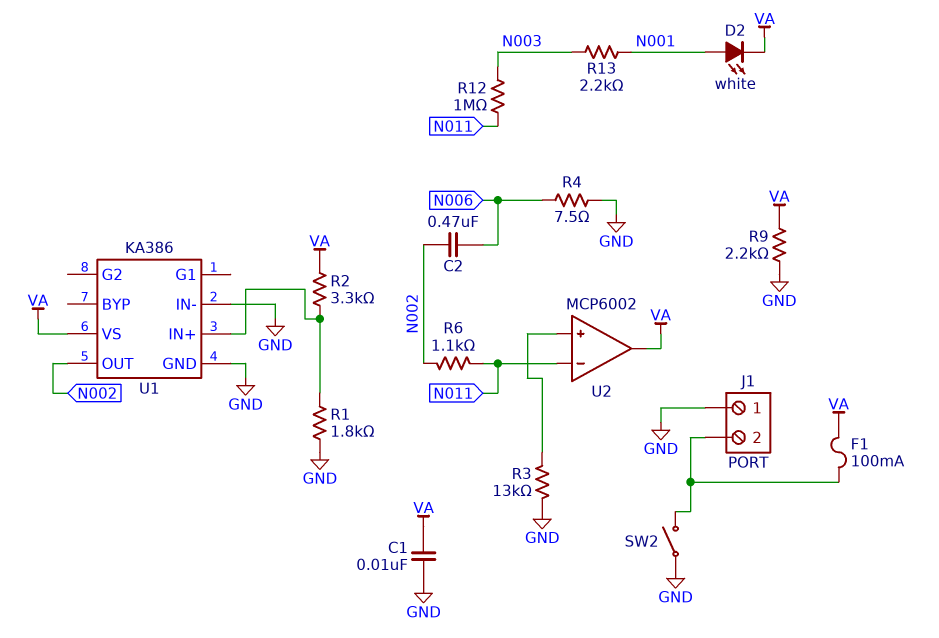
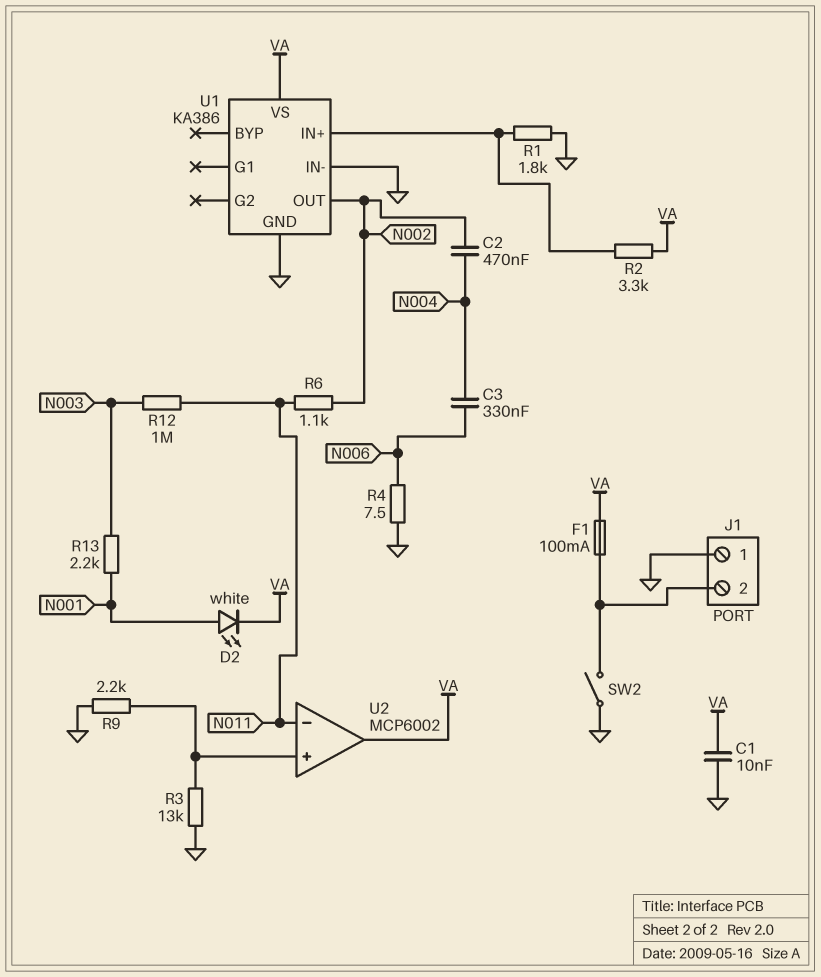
C2: 470nF (N002, N006) -> 470nF (N002, N004)
C3: none -> 330nF (N004, N006)
R9: 2.2k (GND, VA) -> 2.2k (GND, U2/in+)

